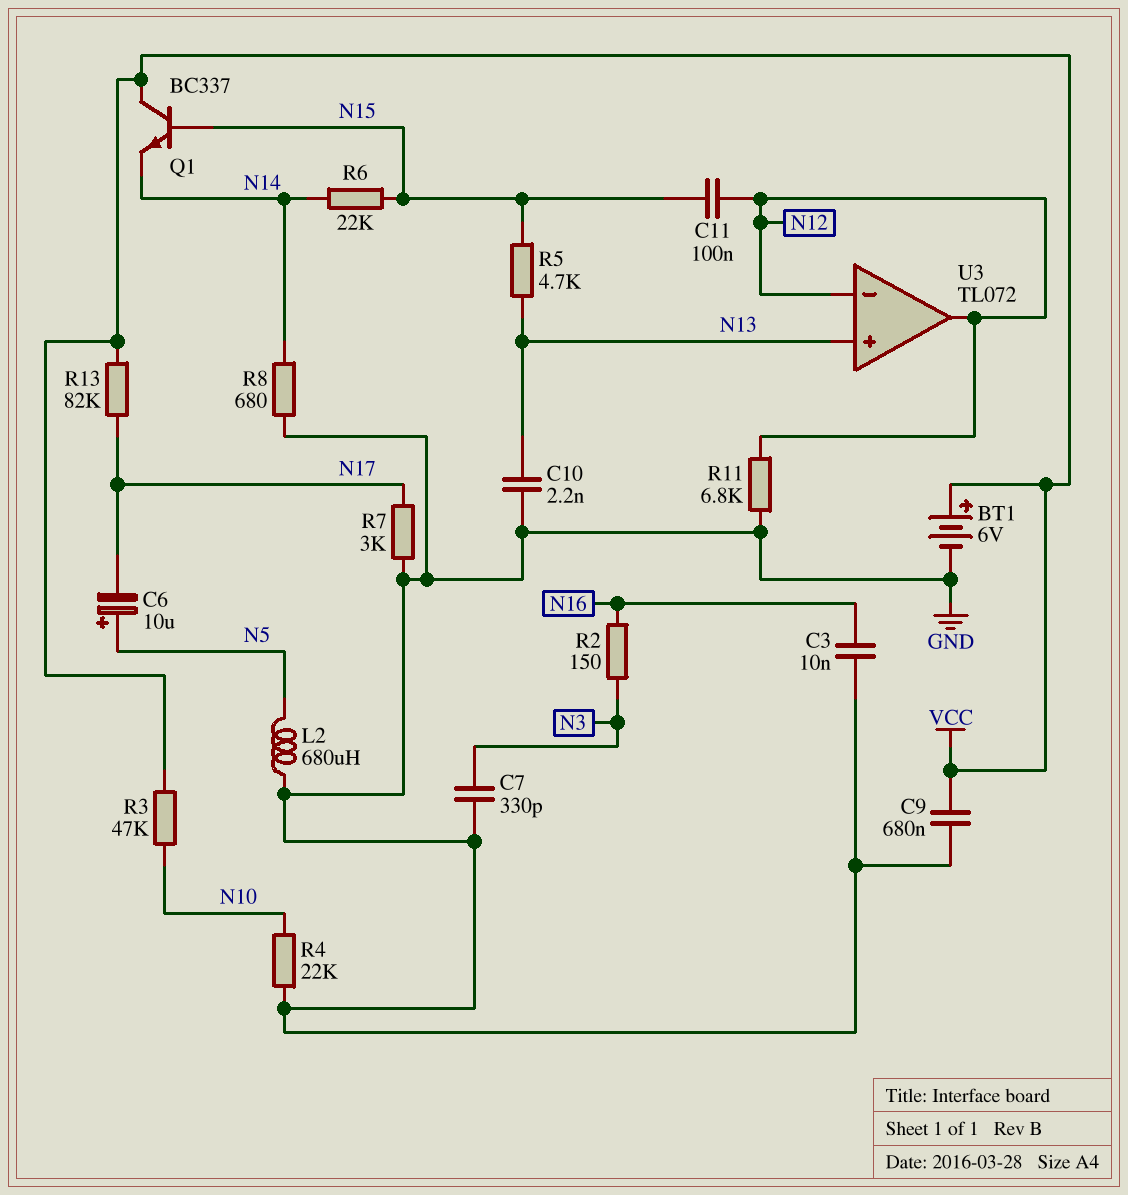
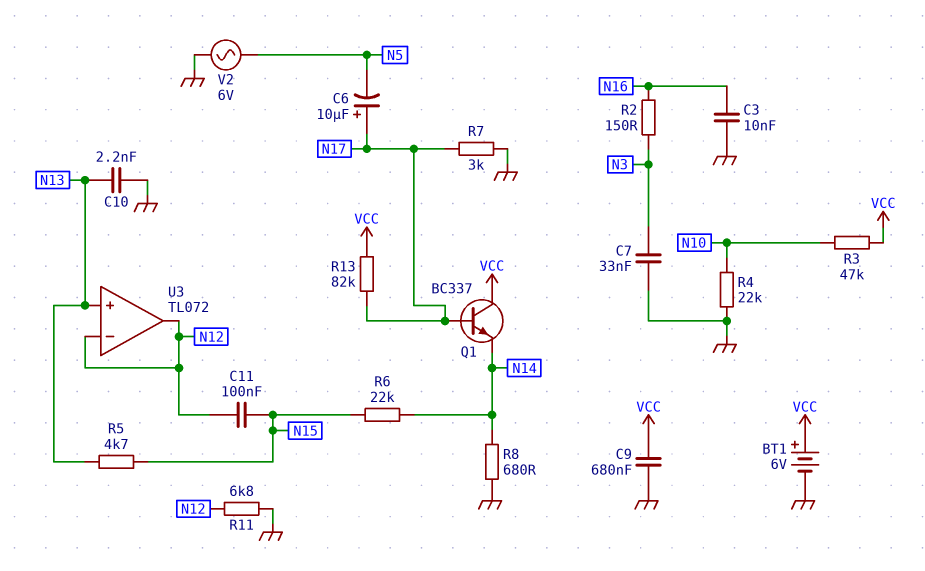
C6: 10uF (plus N5, minus N17) -> 10uF (plus N17, minus N5)
C7: 330pF (GND, N3) -> 33nF (GND, N3)
L2: 680uH (GND, N5) -> none
Q1: NPN BC337 (B N15, C VCC, E N14) -> NPN BC337 (B N17, C VCC, E N14)
V2: none -> AC 6V (GND, N5)

